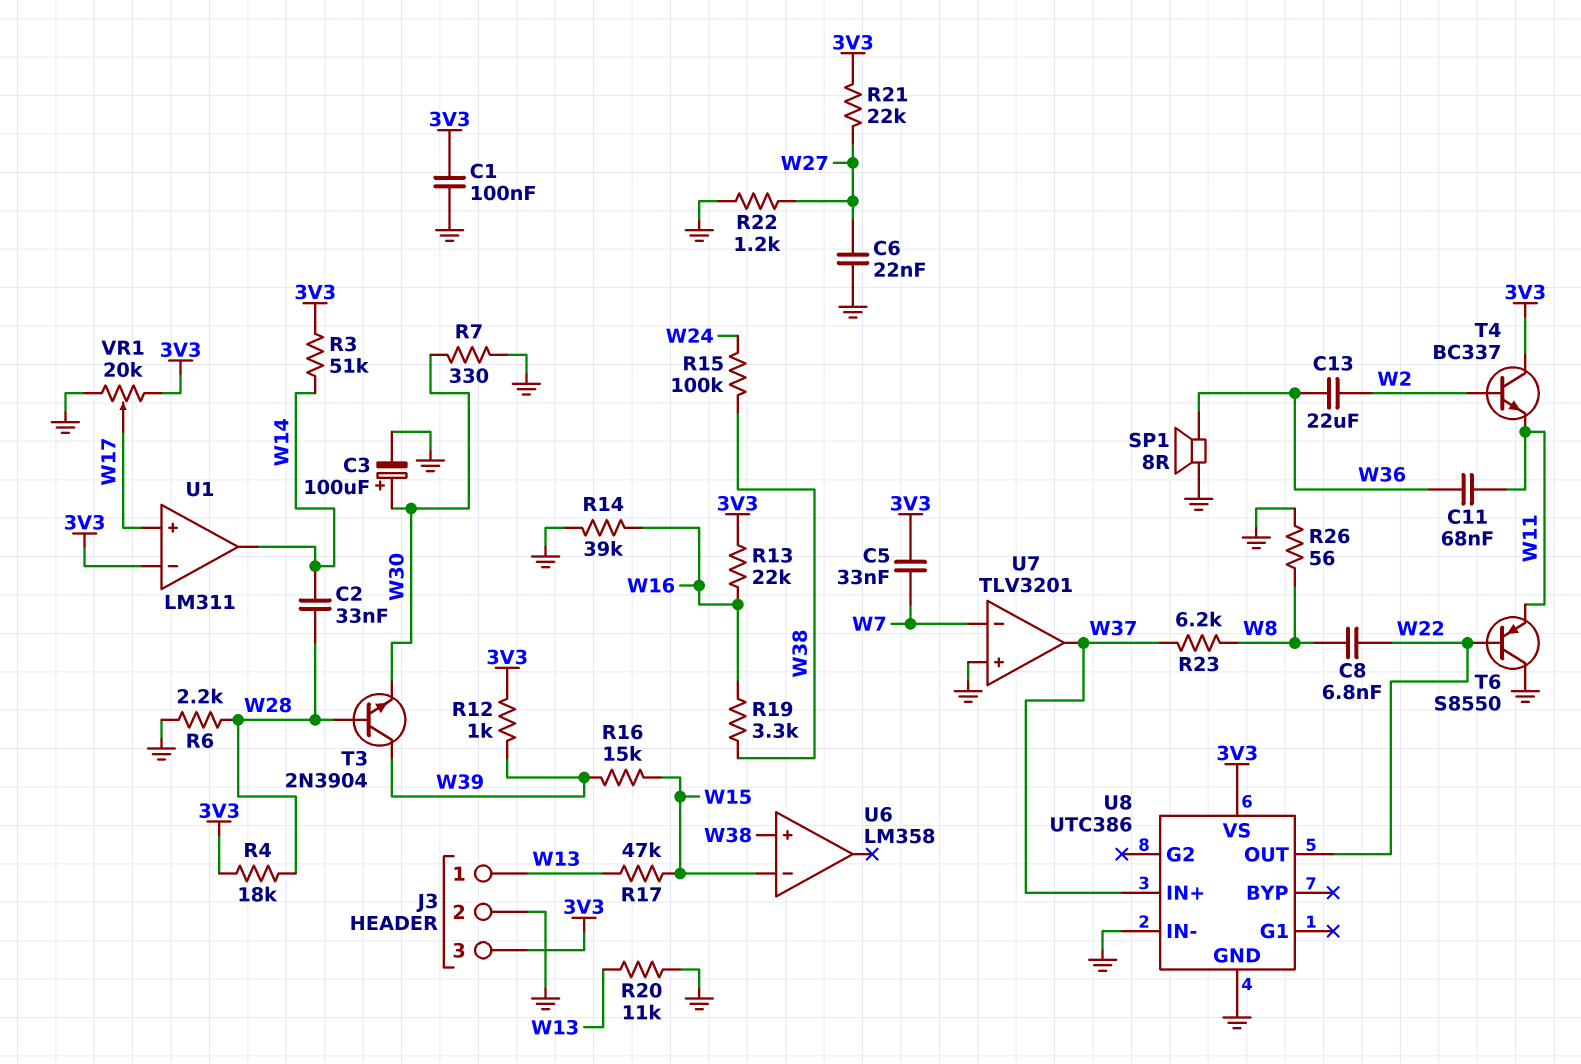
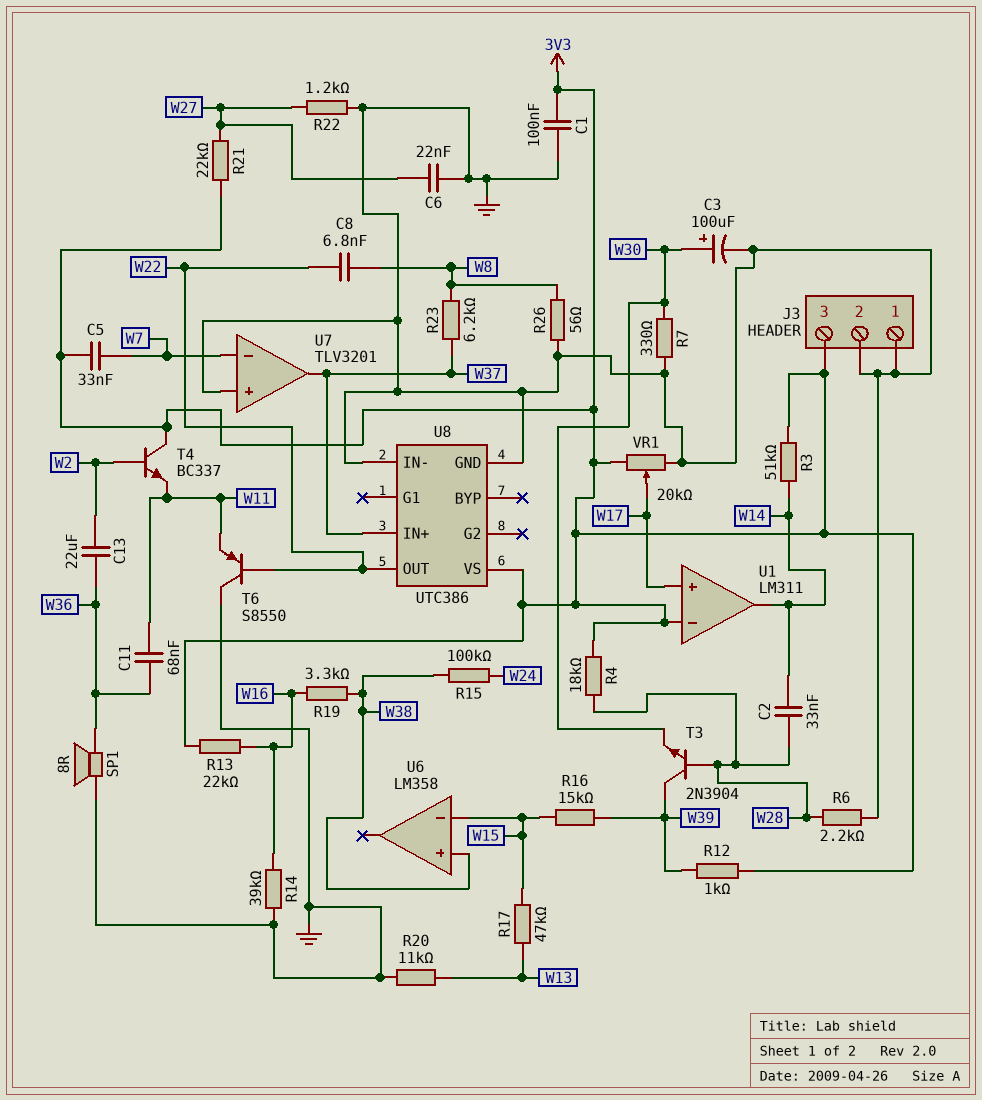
J3 pin 1: W13 -> GND

